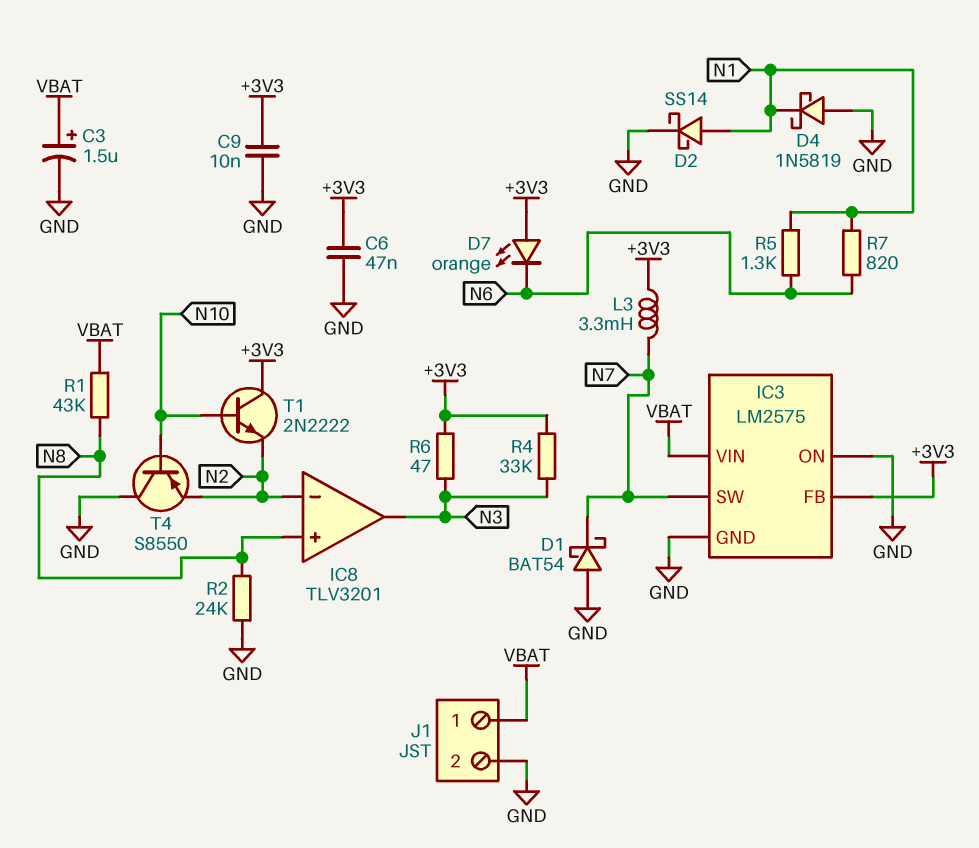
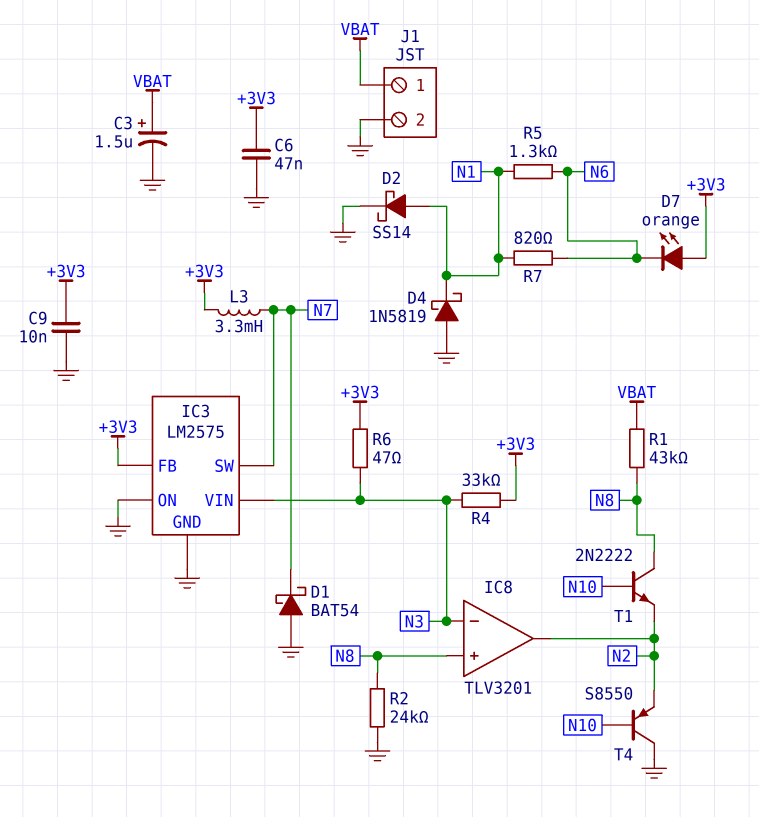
IC3 pin VIN: VBAT -> N3
IC8 pin in-: N2 -> N3
IC8 pin out: N3 -> N2
T1: NPN 2N2222 (B N10, C +3V3, E N2) -> NPN 2N2222 (B N10, C N8, E N2)

